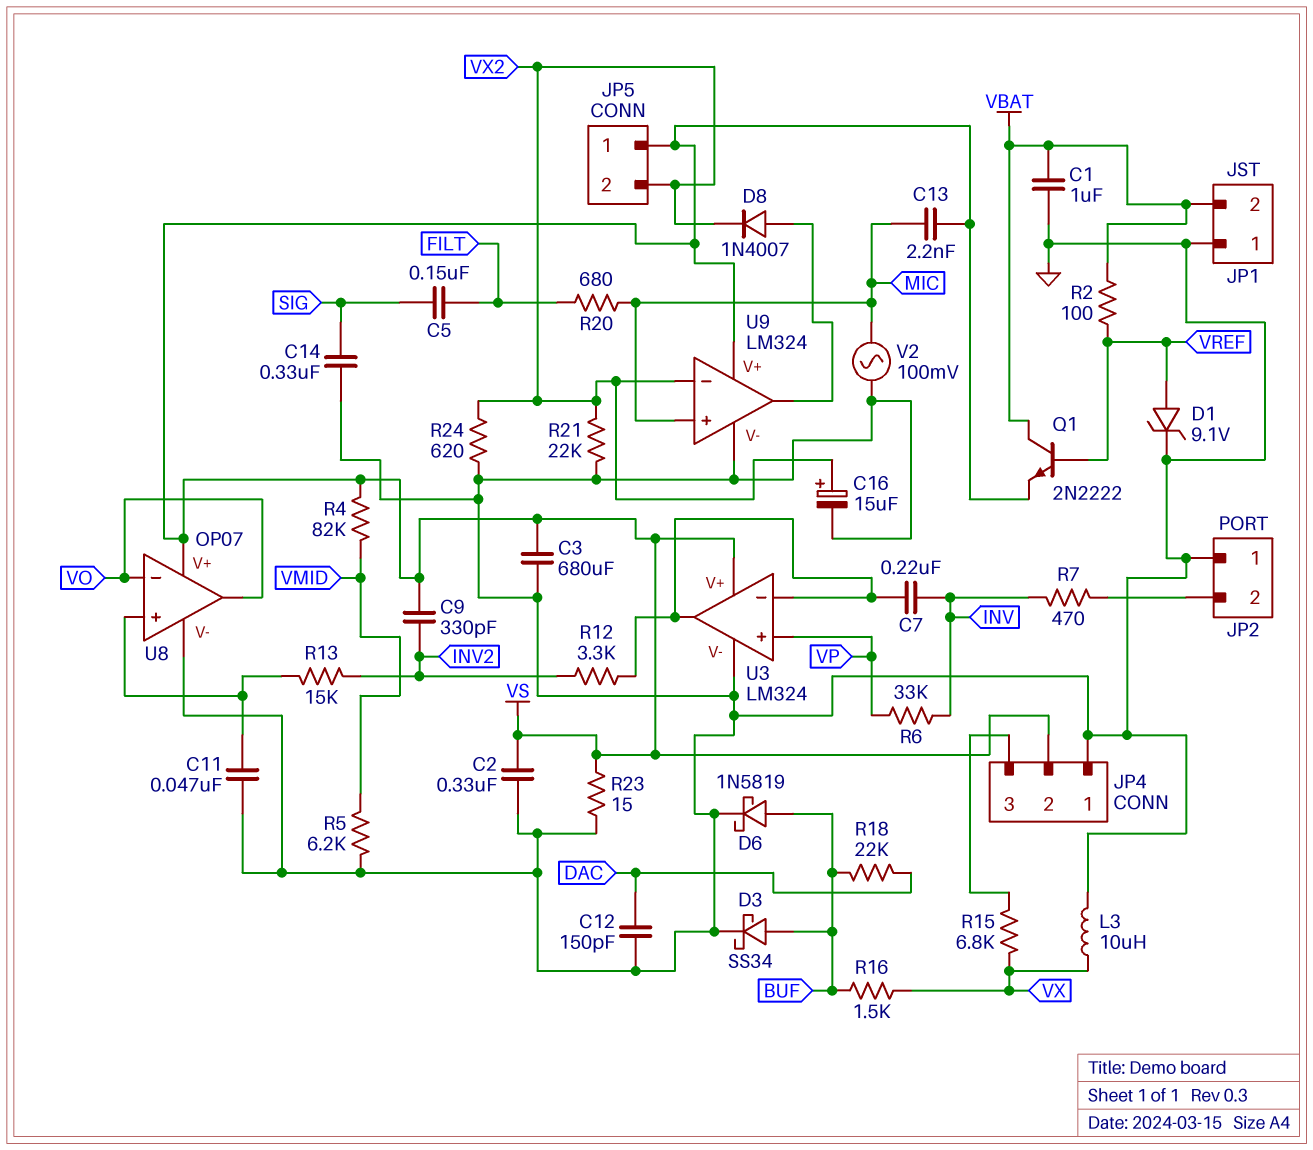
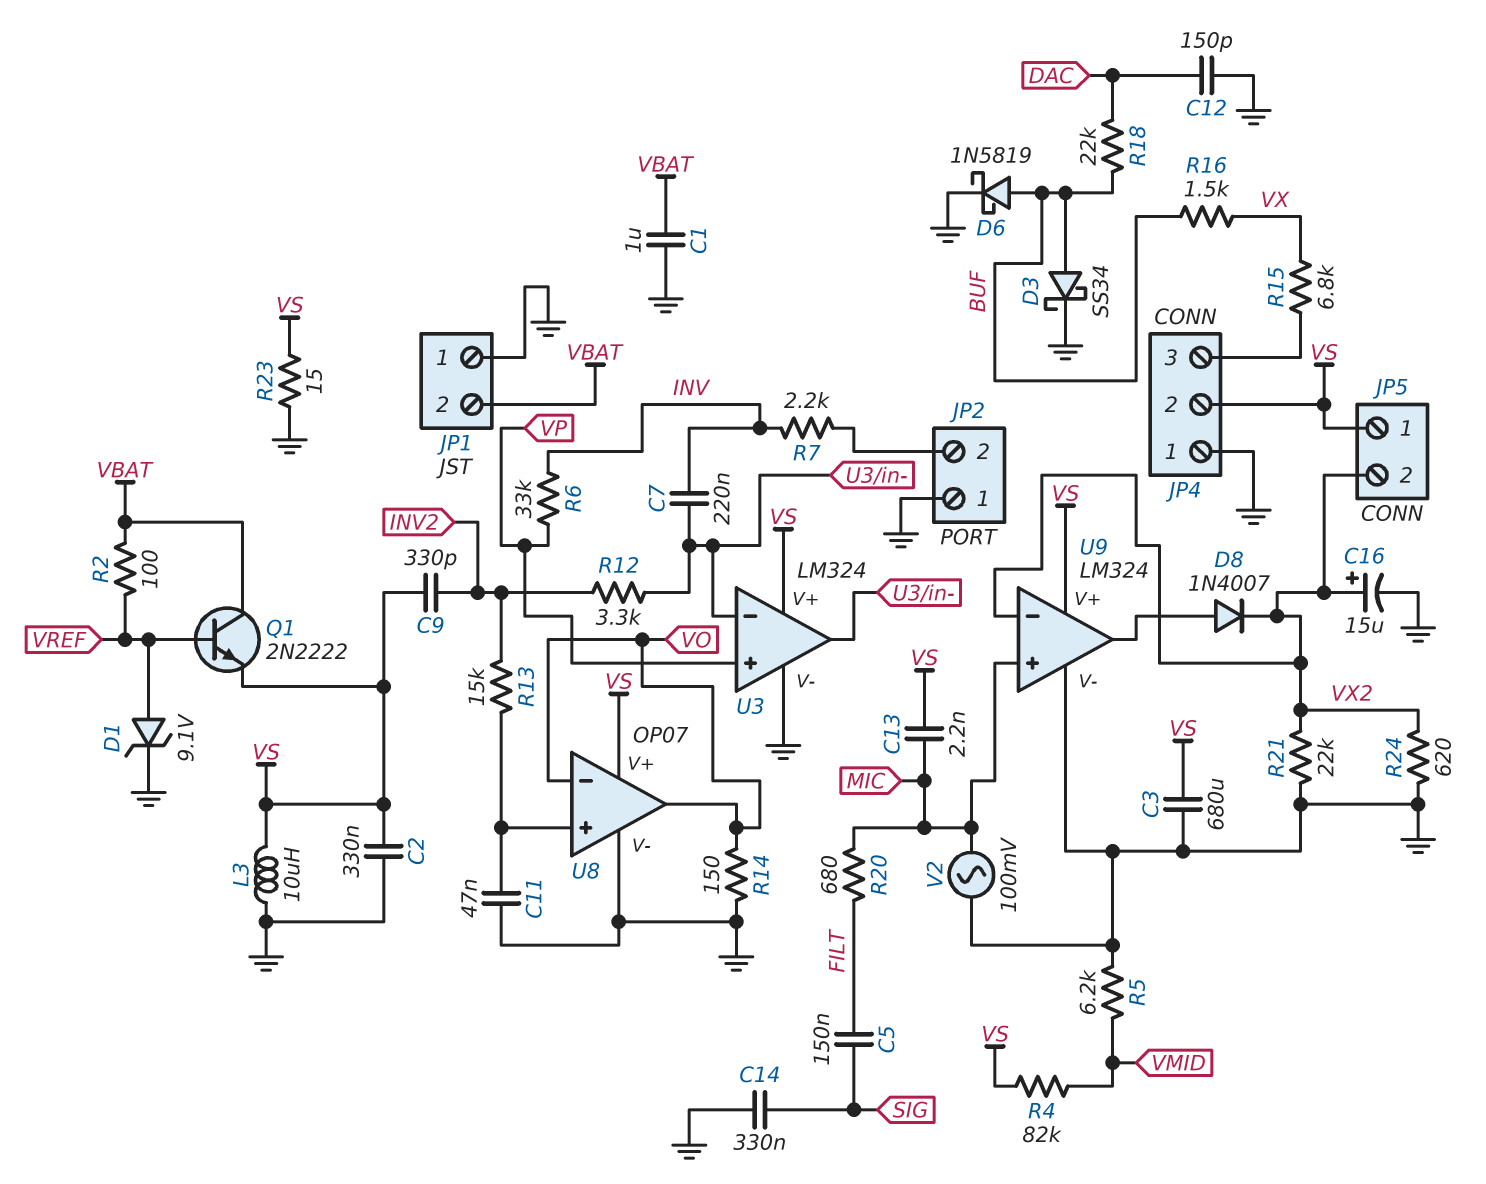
L3: 10uH (GND, VX) -> 10uH (GND, VS)
R7: 470 (INV, JP2/2) -> 2.2k (INV, JP2/2)
R14: none -> 150 (GND, VO)

